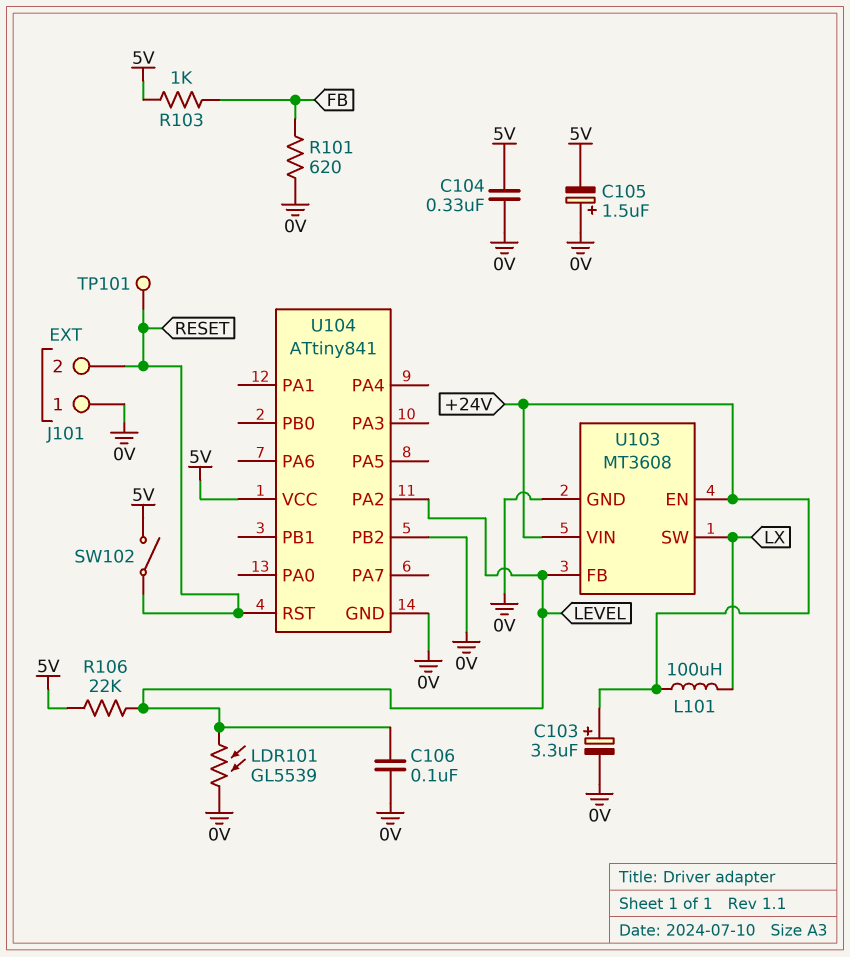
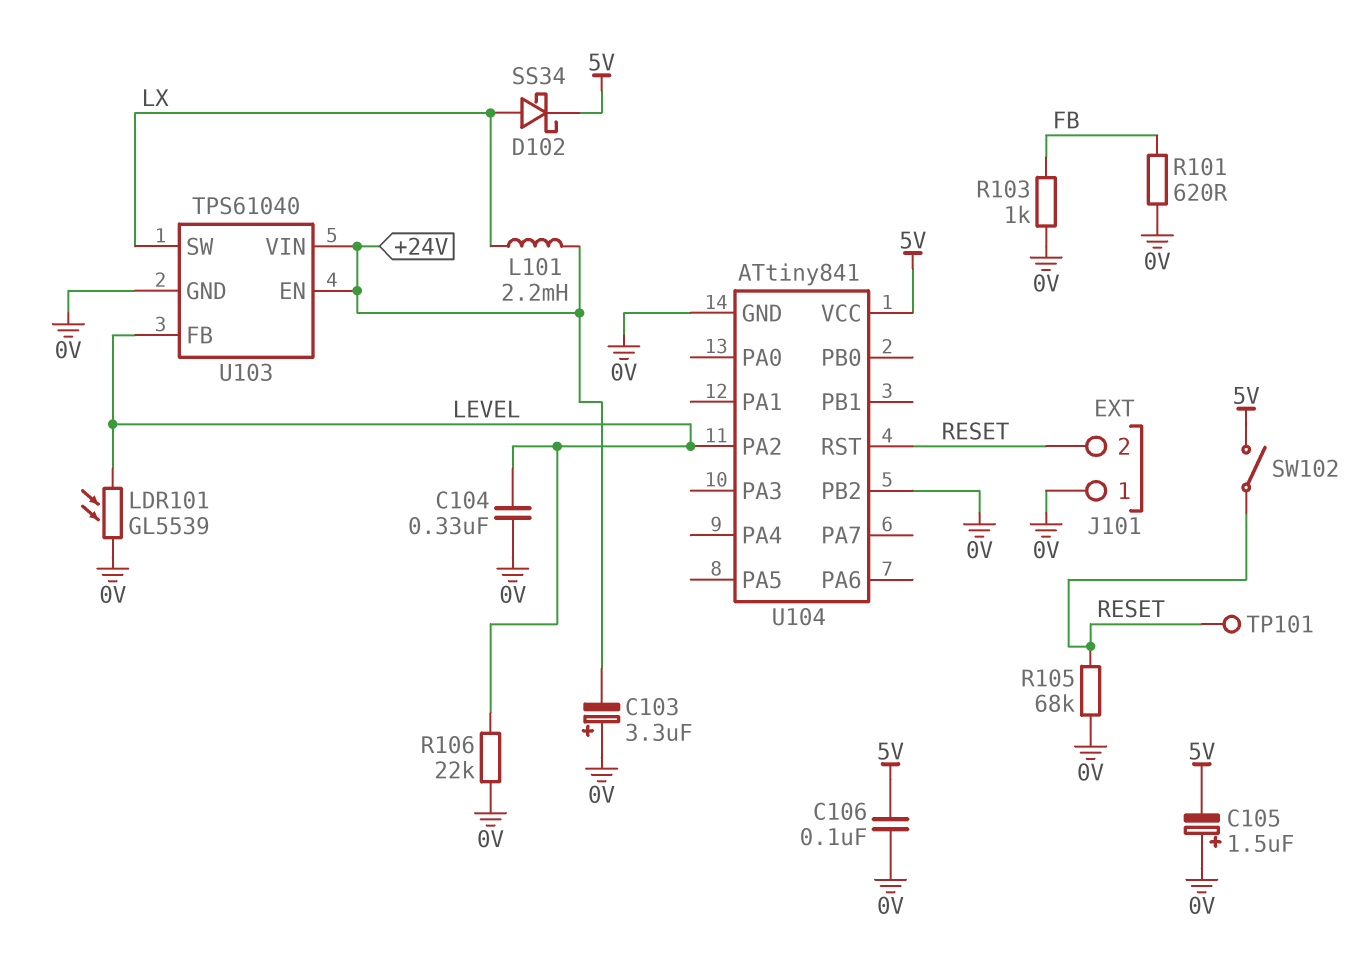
C103: 3.3uF (plus +24V, minus 0V) -> 3.3uF (plus 0V, minus +24V)
C104: 330nF (0V, 5V) -> 330nF (0V, LEVEL)
C106: 100nF (0V, LEVEL) -> 100nF (0V, 5V)
D102: none -> schottky SS34 (A LX, K 5V)
L101: 100uH (+24V, LX) -> 2.2mH (+24V, LX)
R103: 1k (5V, FB) -> 1k (0V, FB)
R105: none -> 68k (0V, RESET)
R106: 22k (5V, LEVEL) -> 22k (0V, LEVEL)
U103: MT3608 -> TPS61040

